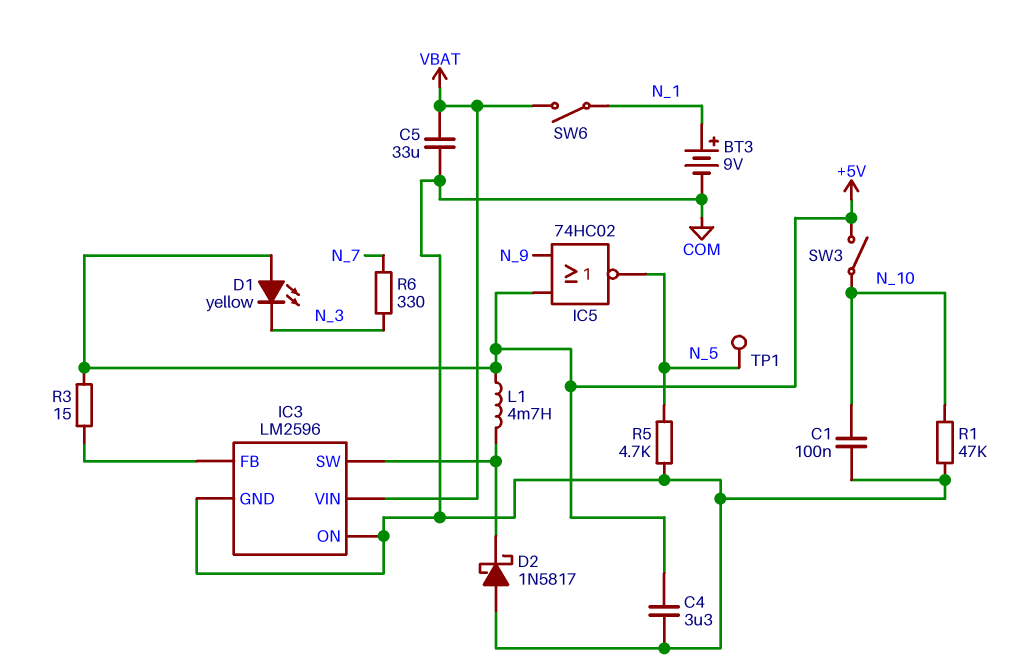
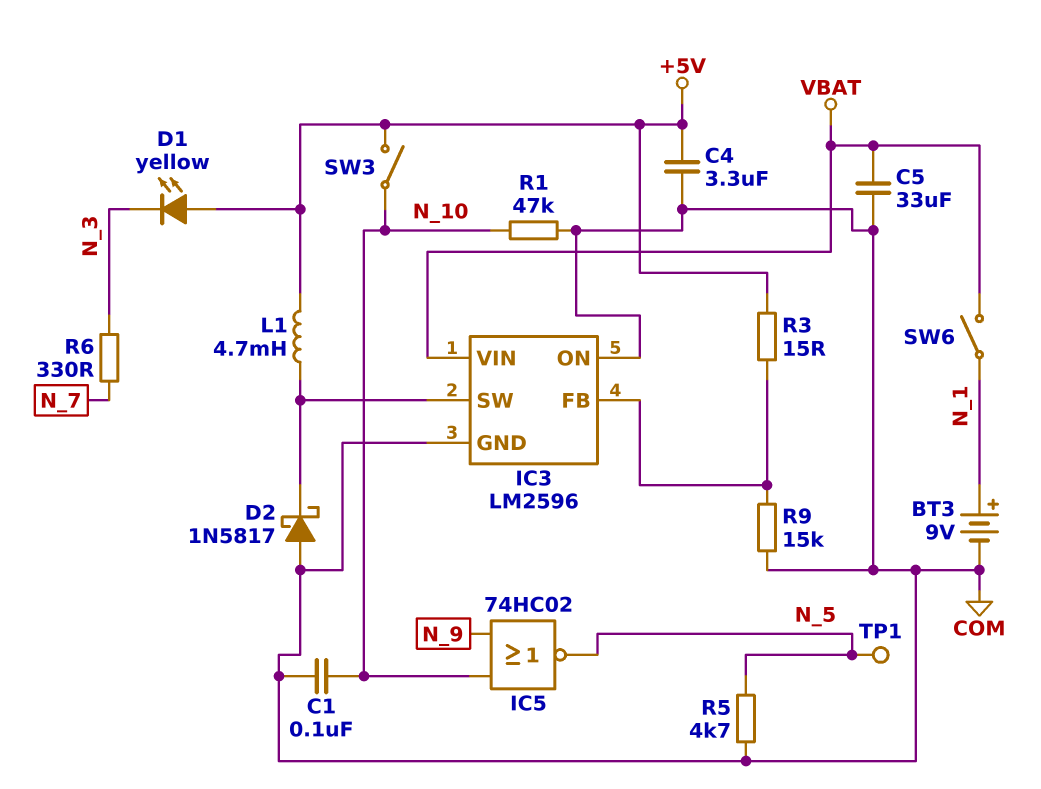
IC5: NOR 74HC02 (in +5V, in N_9, out N_5) -> NOR 74HC02 (in N_9, in N_10, out N_5)
R9: none -> 15k (COM, IC3/FB)

